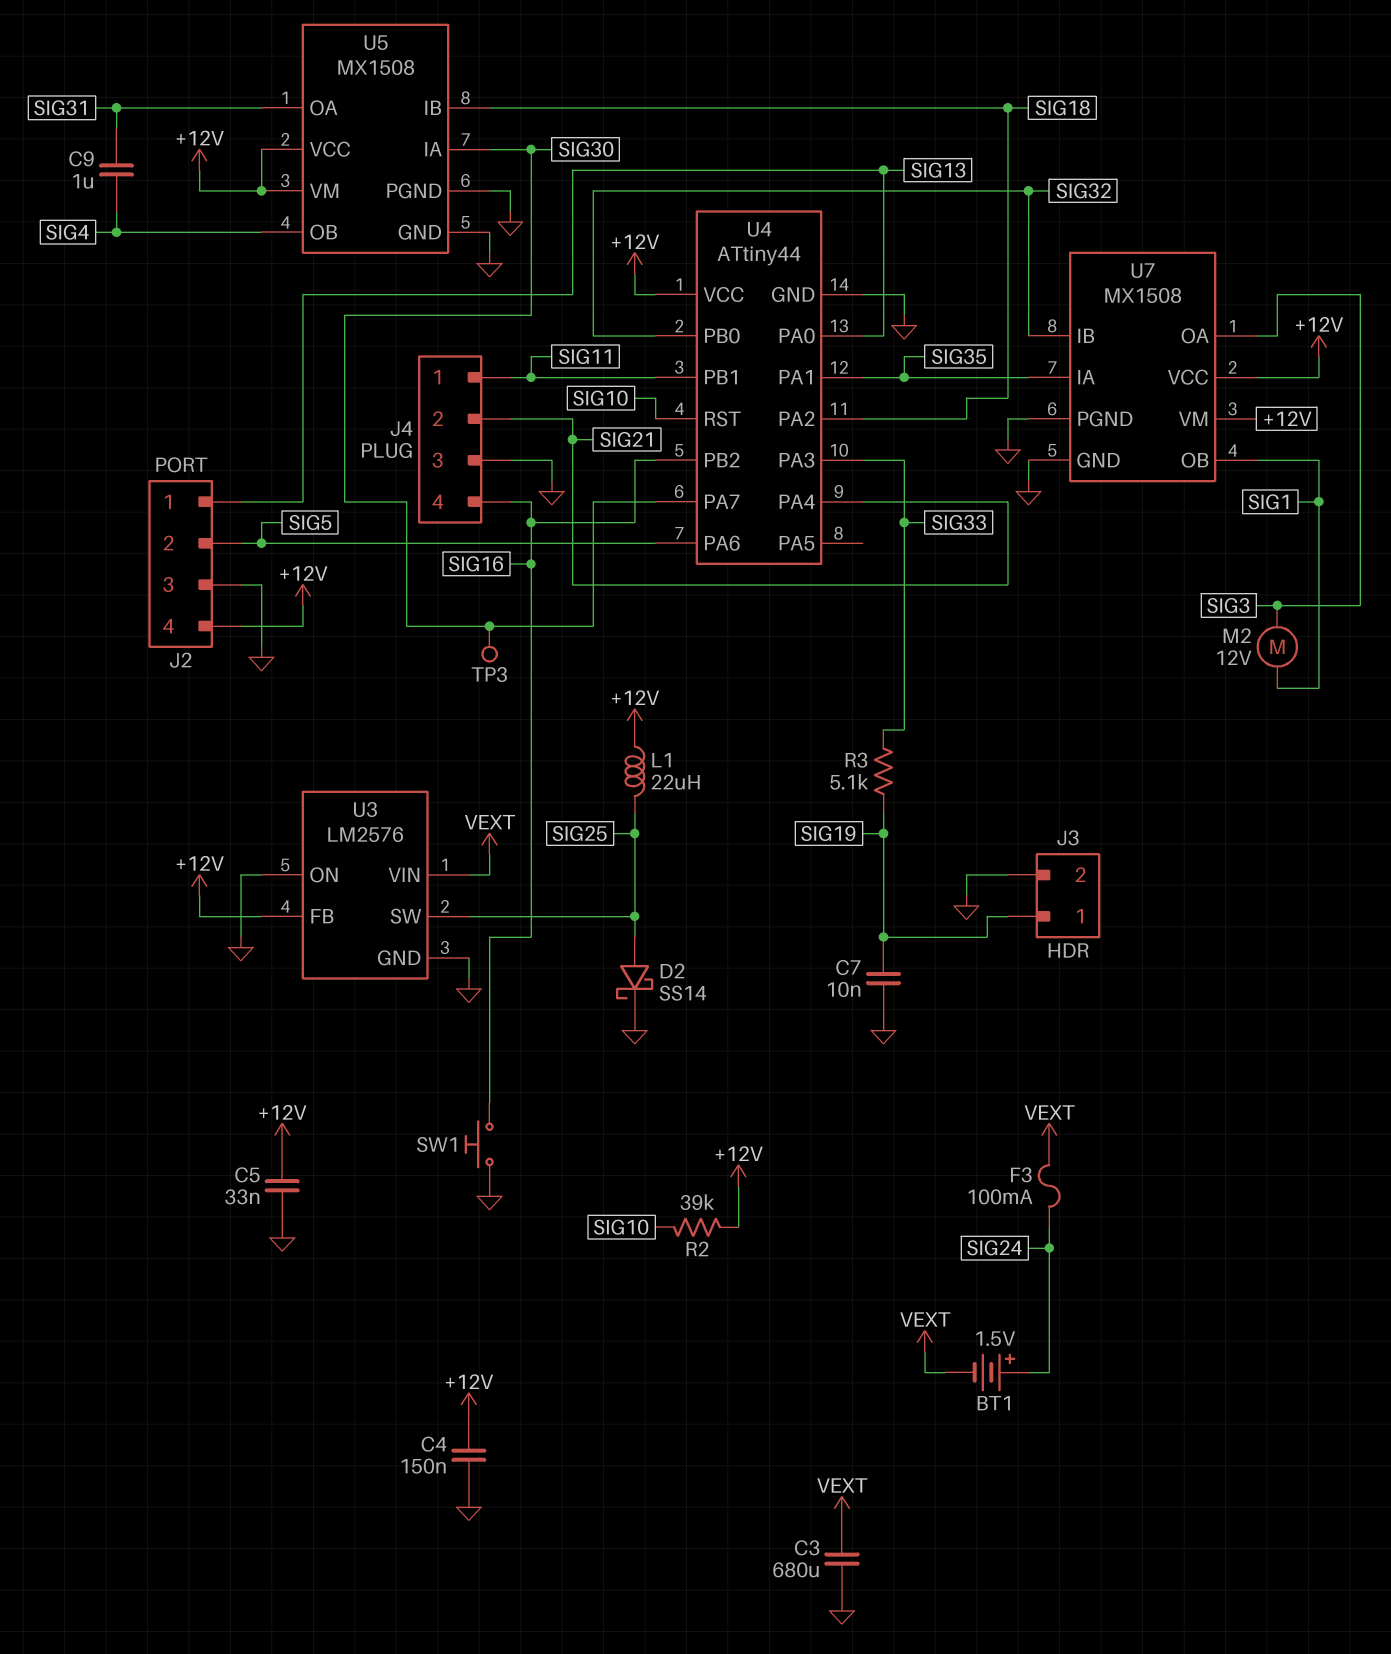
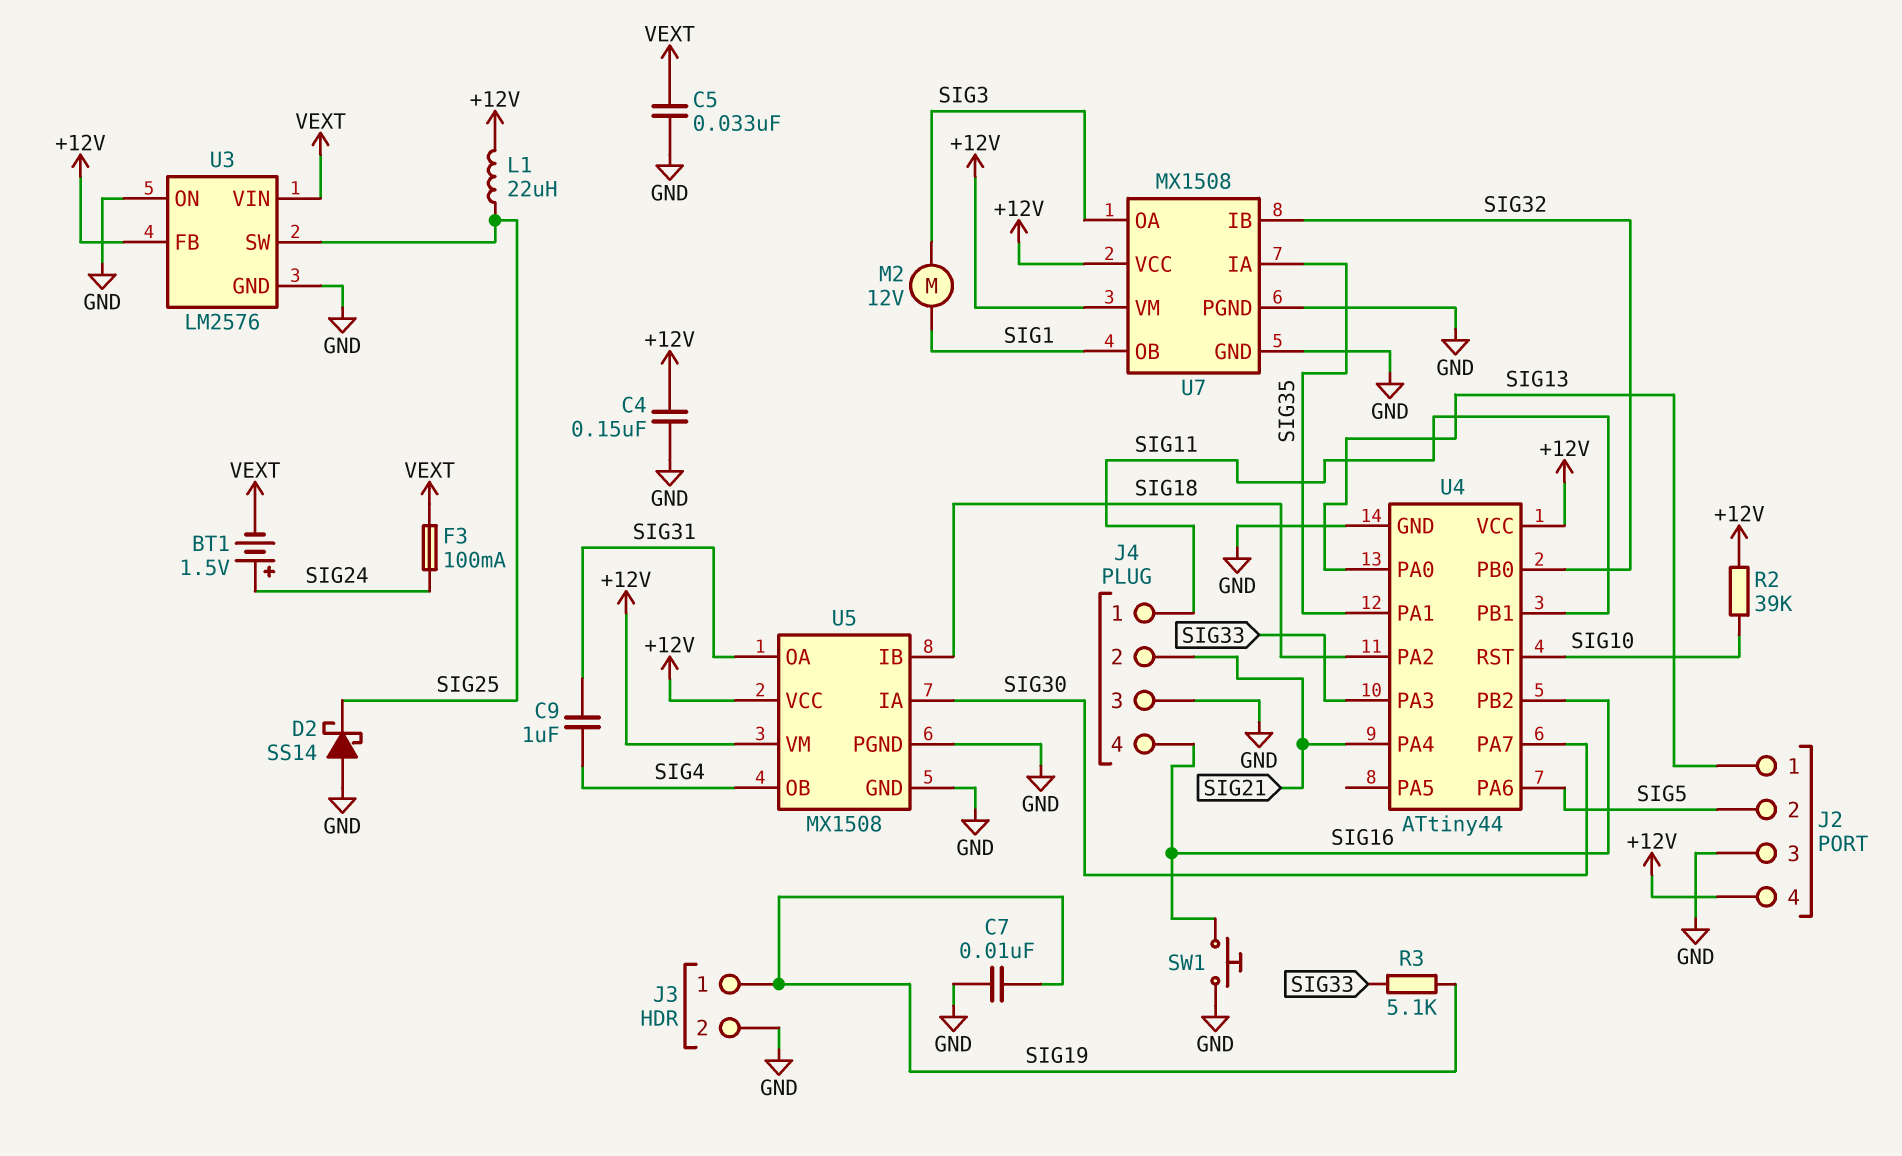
C3: 680uF (GND, VEXT) -> none
C5: 33nF (+12V, GND) -> 33nF (GND, VEXT)
D2: schottky SS14 (A SIG25, K GND) -> schottky SS14 (A GND, K SIG25)
TP3: test point (SIG30) -> none

